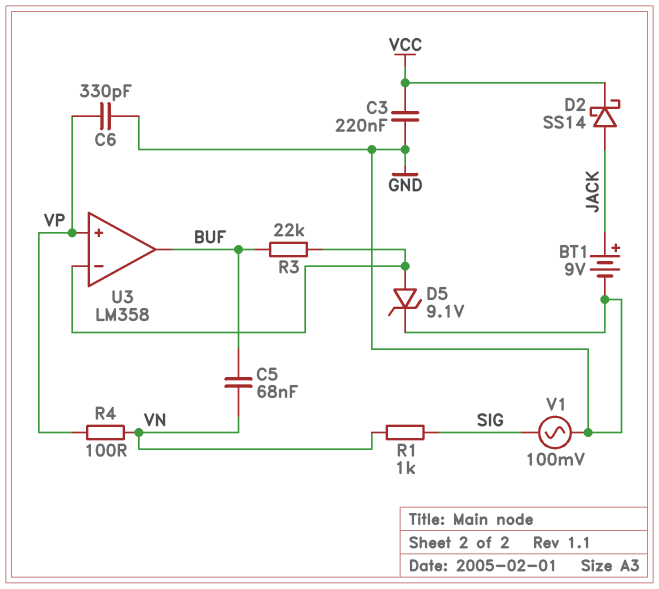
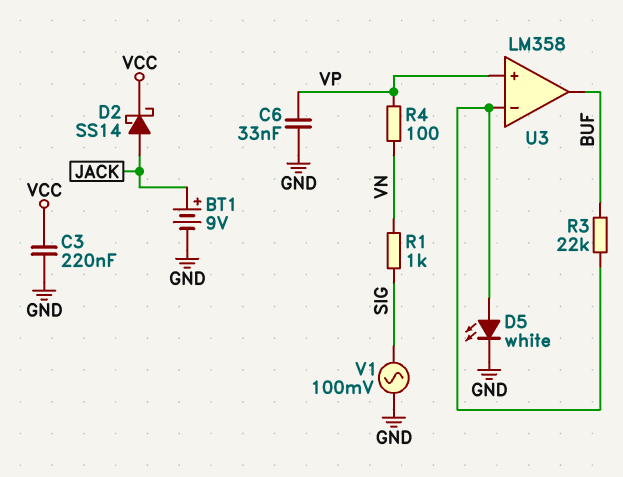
C5: 68nF (BUF, VN) -> none
C6: 330pF (GND, VP) -> 33nF (GND, VP)
D5: zener 9.1V (A U3/in-, K GND) -> LED white (A U3/in-, K GND)

